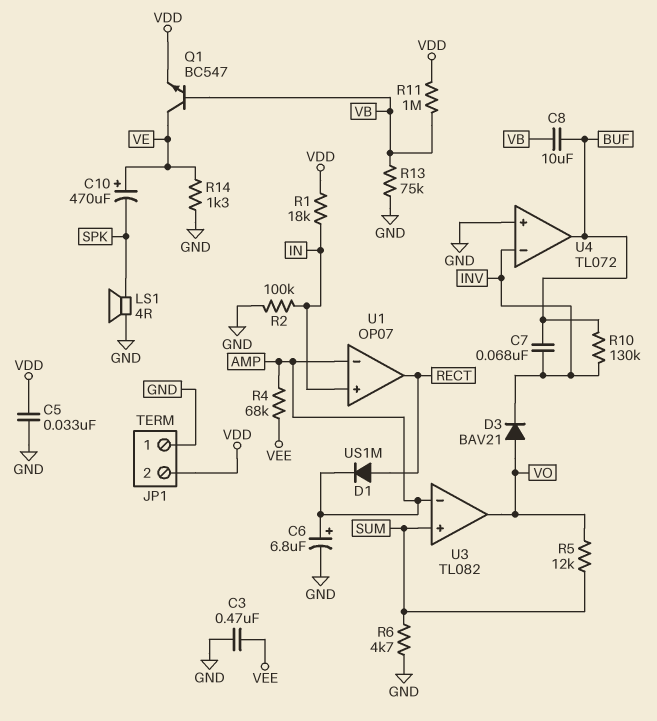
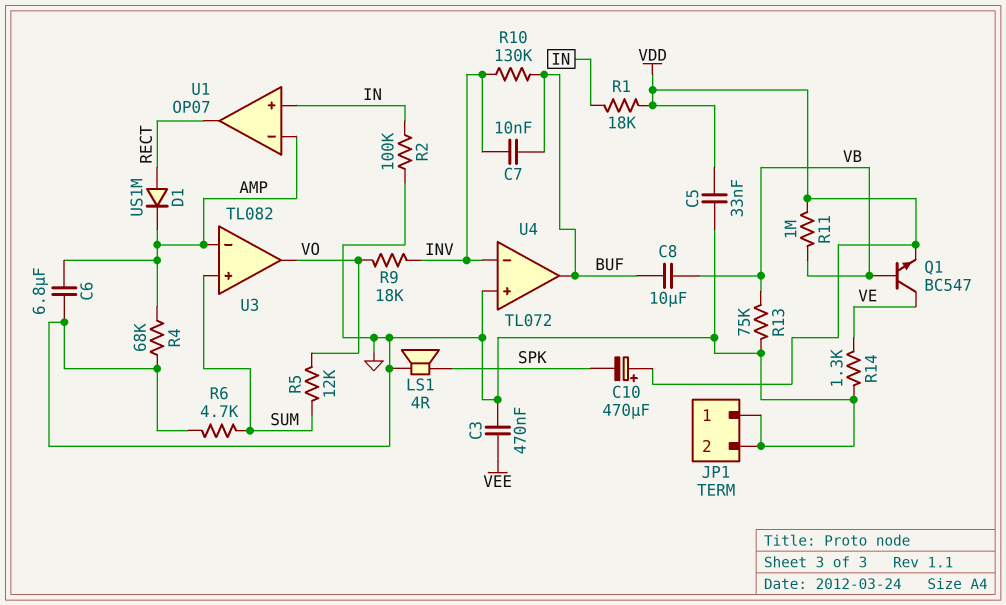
C6: 6.8uF (plus AMP, minus GND) -> 6.8uF (AMP, GND)
C7: 68nF (BUF, INV) -> 10nF (BUF, INV)
C10: 470uF (plus VE, minus SPK) -> 470uF (plus VDD, minus SPK)
D3: diode BAV21 (A VO, K INV) -> none
JP1 pin 2: VDD -> GND
R4: 68k (AMP, VEE) -> 68k (AMP, GND)
R9: none -> 18k (INV, VO)

